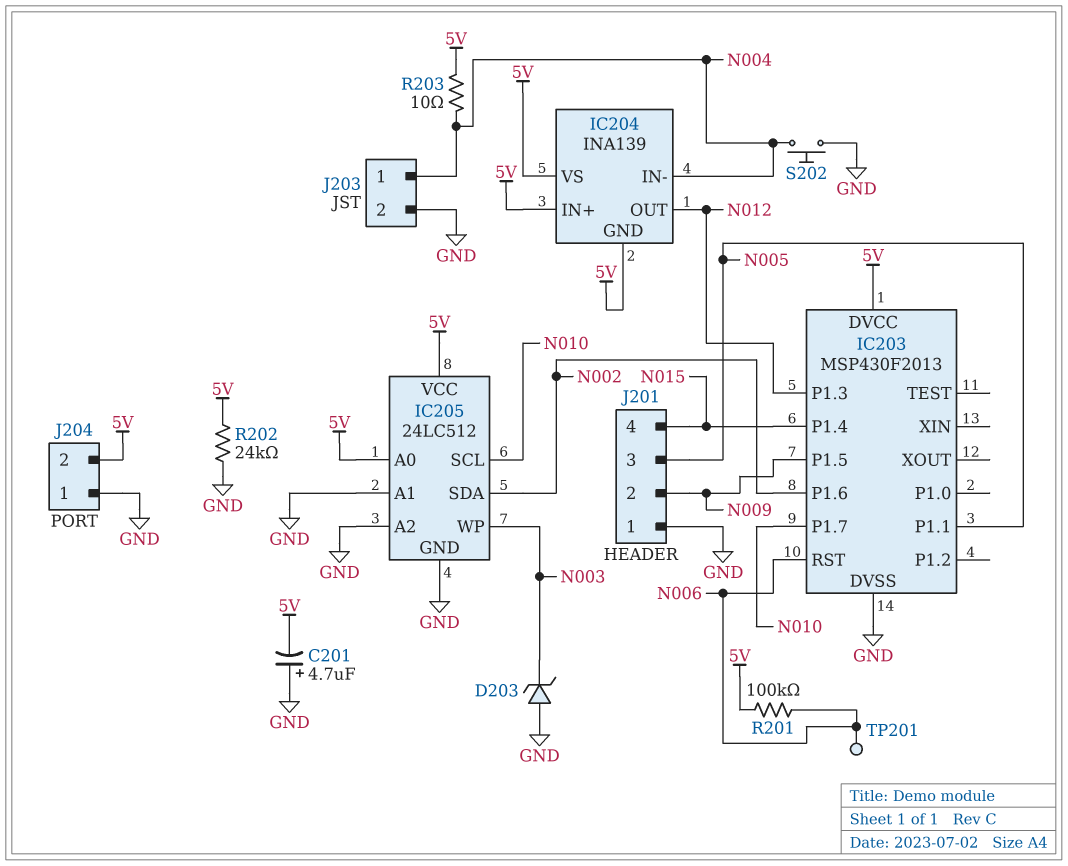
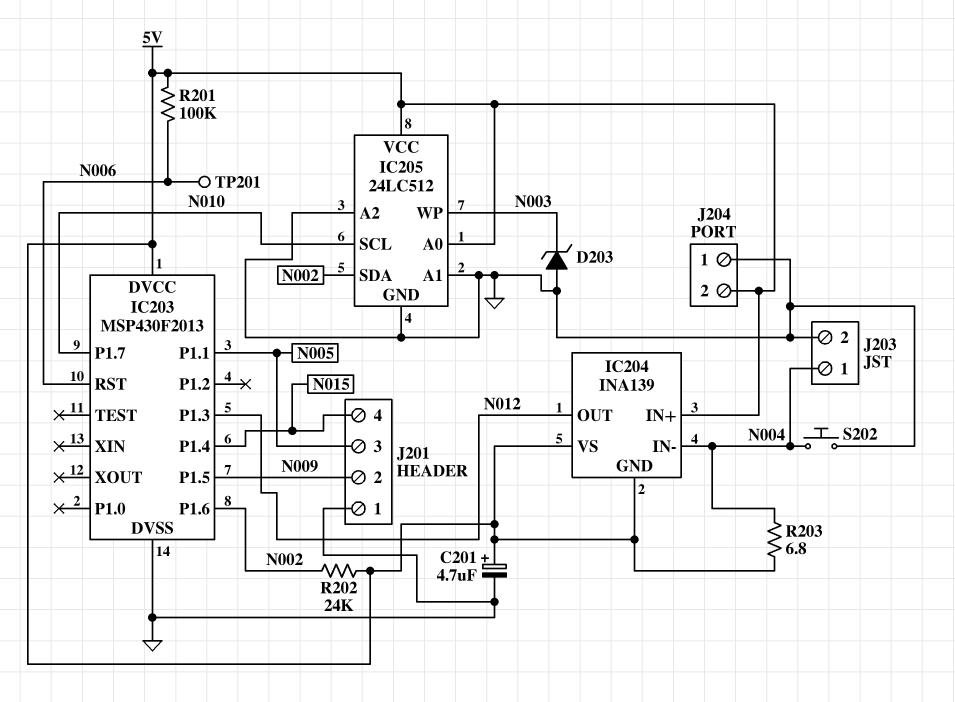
C201: 4.7uF (plus GND, minus 5V) -> 4.7uF (plus 5V, minus GND)
R202: 24k (5V, GND) -> 24k (5V, N002)
R203: 10 (5V, N004) -> 6.8 (5V, N004)

